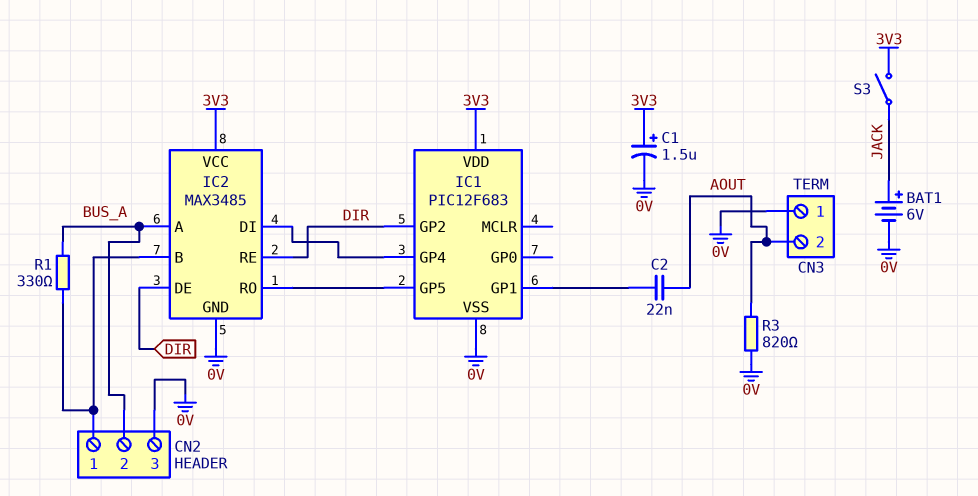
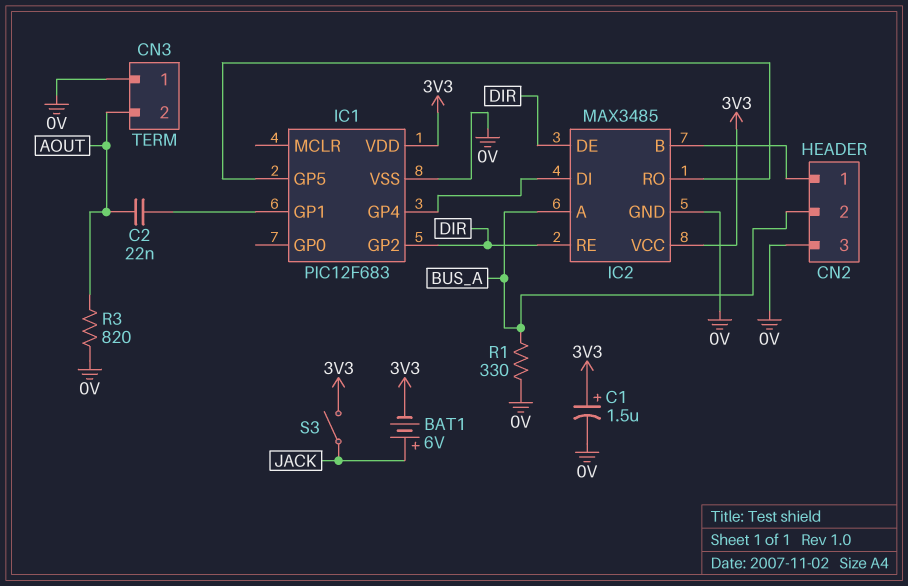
BAT1: 6V (plus JACK, minus 0V) -> 6V (plus JACK, minus 3V3)
R1: 330 (BUS_A, CN2/1) -> 330 (0V, BUS_A)

